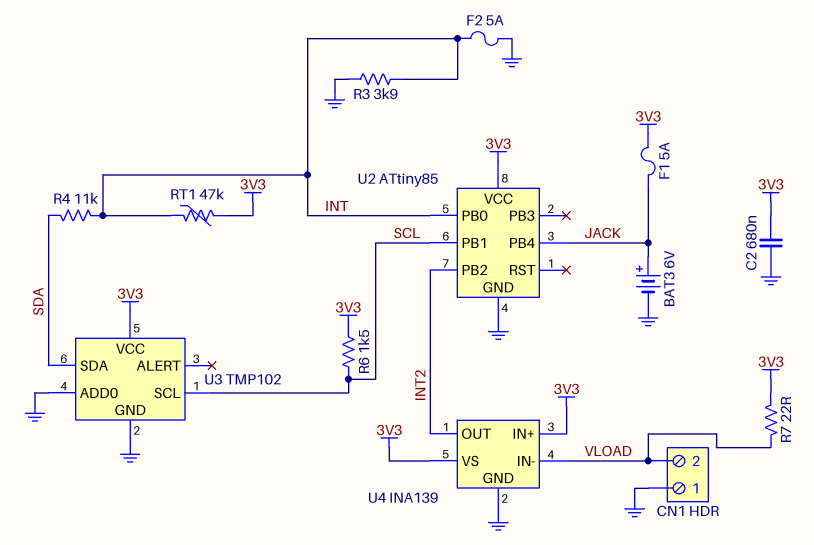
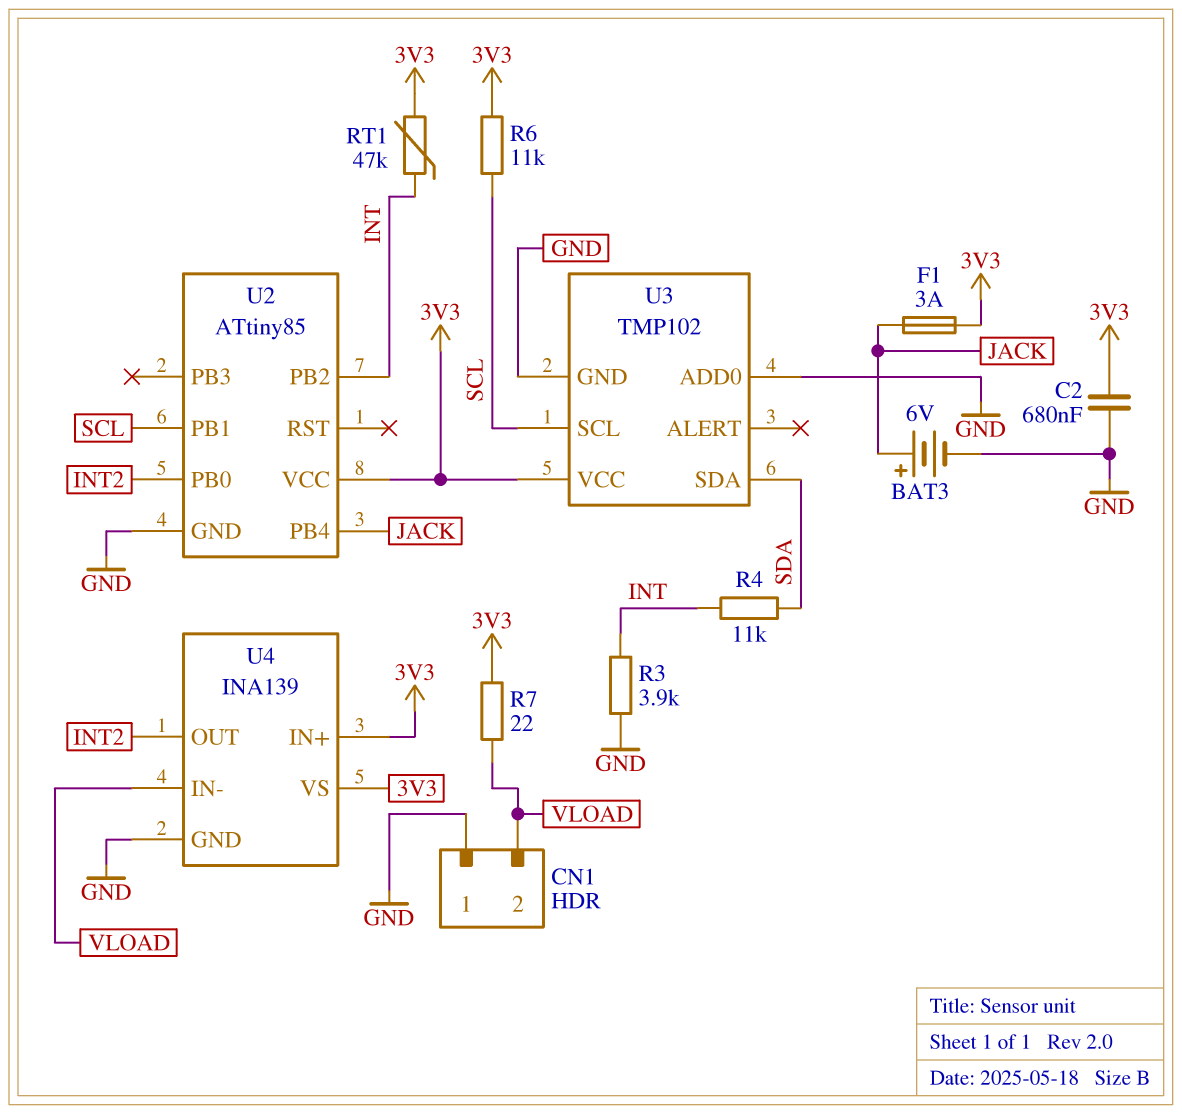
F1: 5A (3V3, JACK) -> 3A (3V3, JACK)
F2: 5A (GND, INT) -> none
R6: 1.5k (3V3, SCL) -> 11k (3V3, SCL)
U2 pin PB0: INT -> INT2
U2 pin PB2: INT2 -> INT

